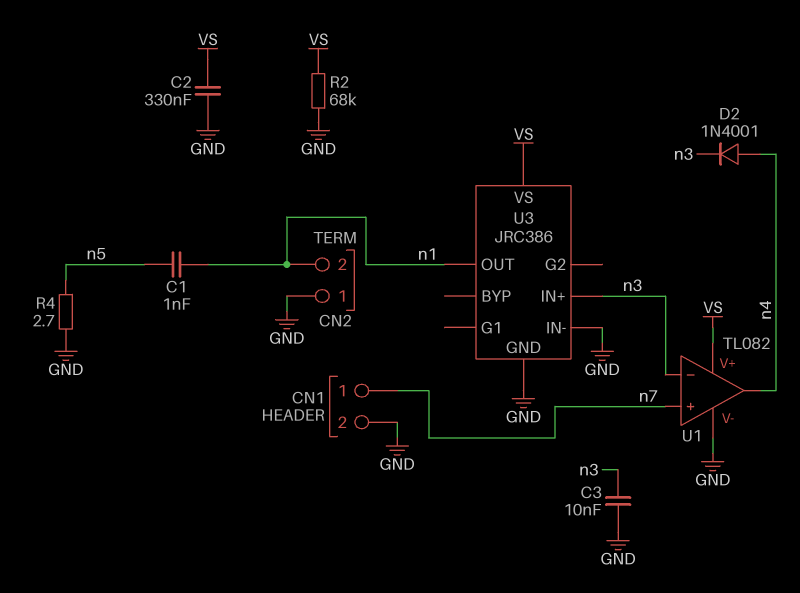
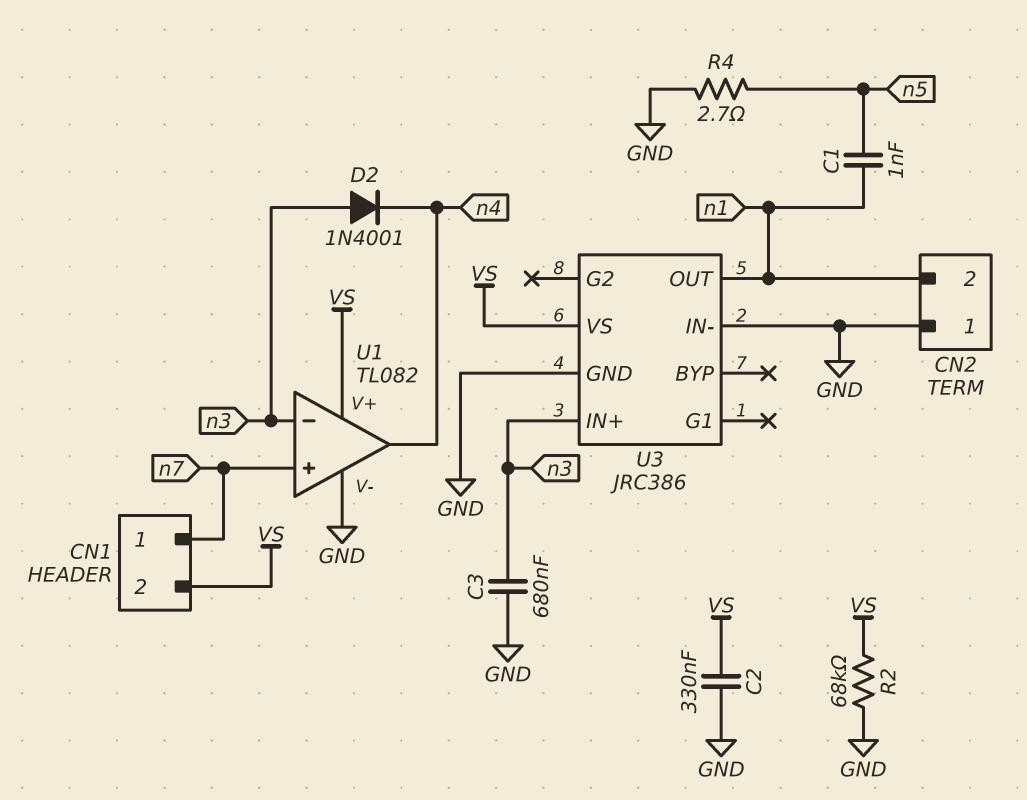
C3: 10nF (GND, n3) -> 680nF (GND, n3)
CN1 pin 2: GND -> VS
D2: diode 1N4001 (A n4, K n3) -> diode 1N4001 (A n3, K n4)

